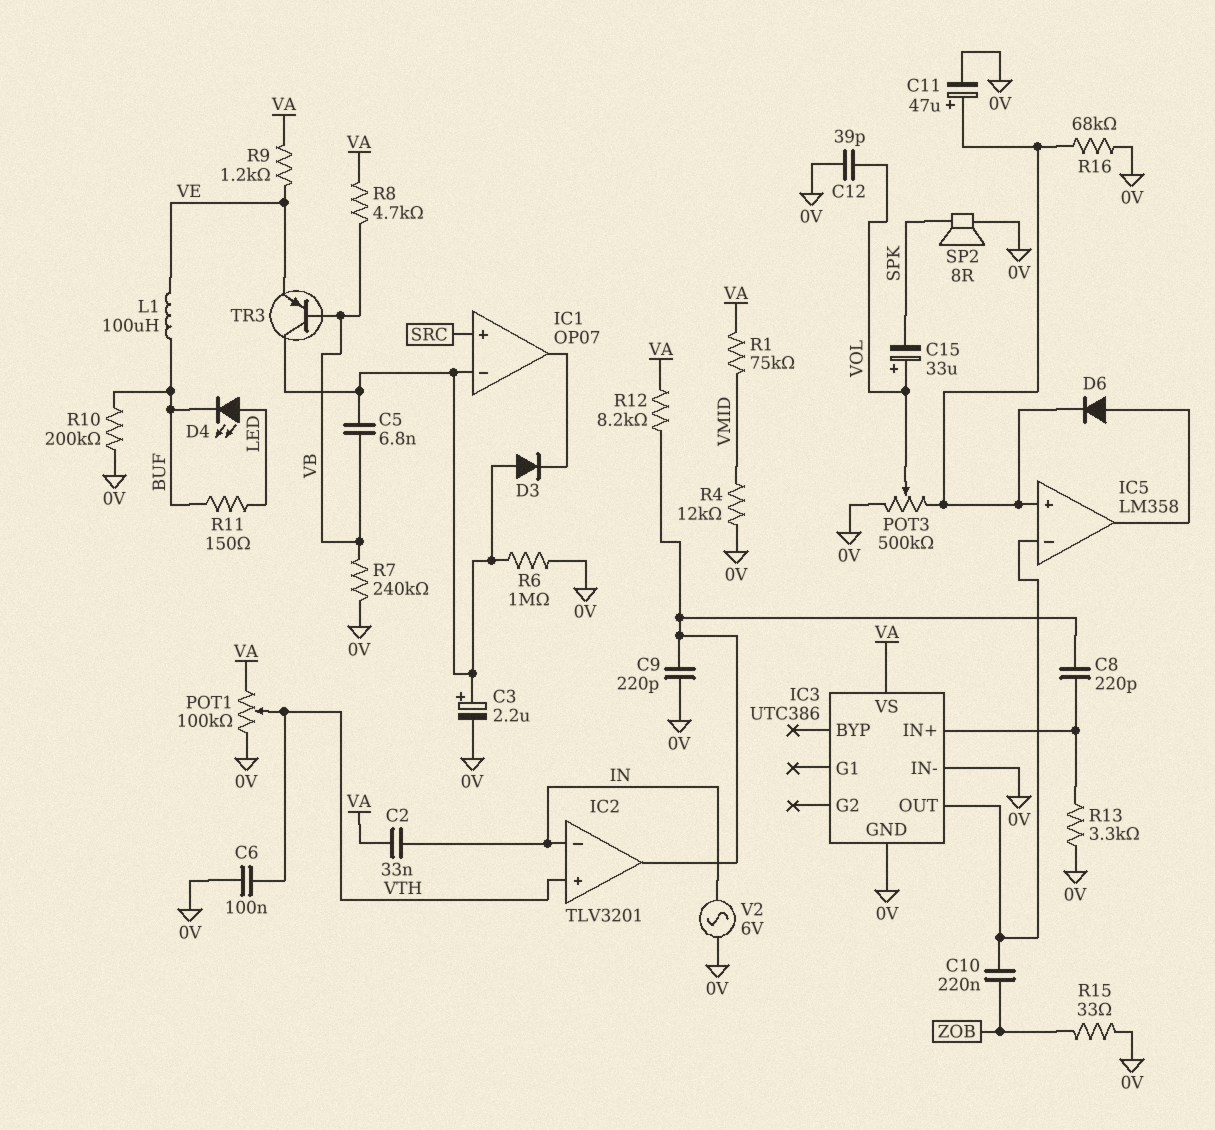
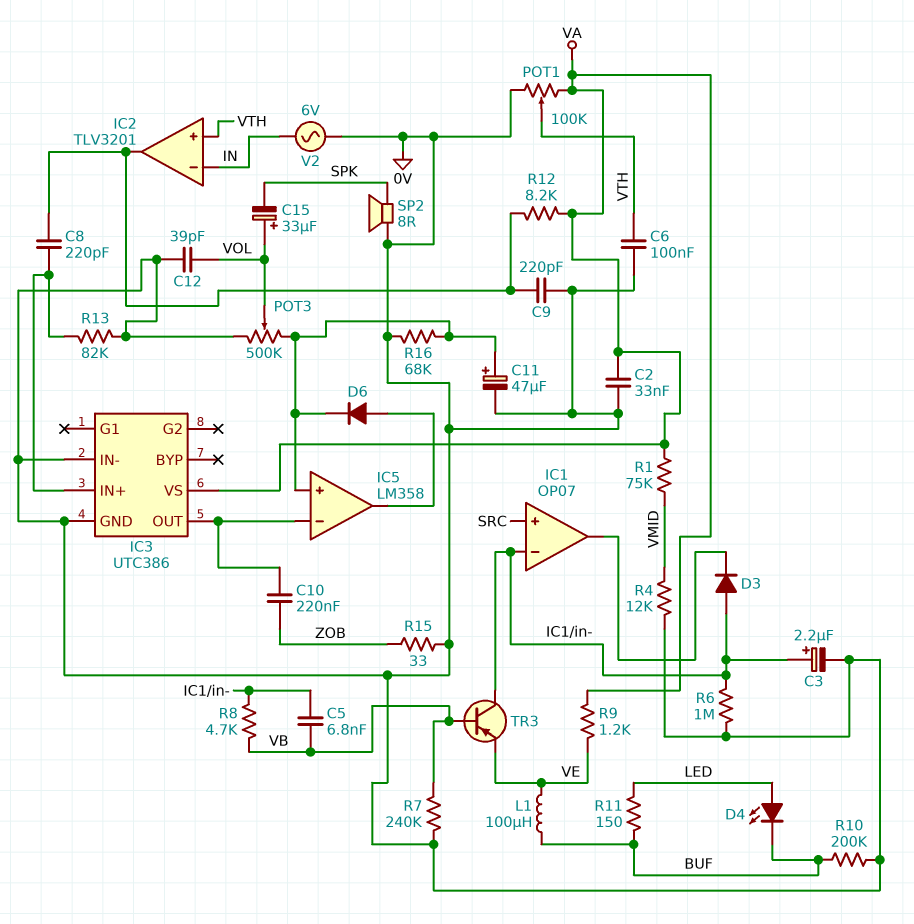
C2: 33nF (IN, VA) -> 33nF (0V, VA)
R8: 4.7k (VA, VB) -> 4.7k (IC1/in-, VB)
R13: 3.3k (0V, IC3/IN+) -> 82k (0V, IC3/IN+)

